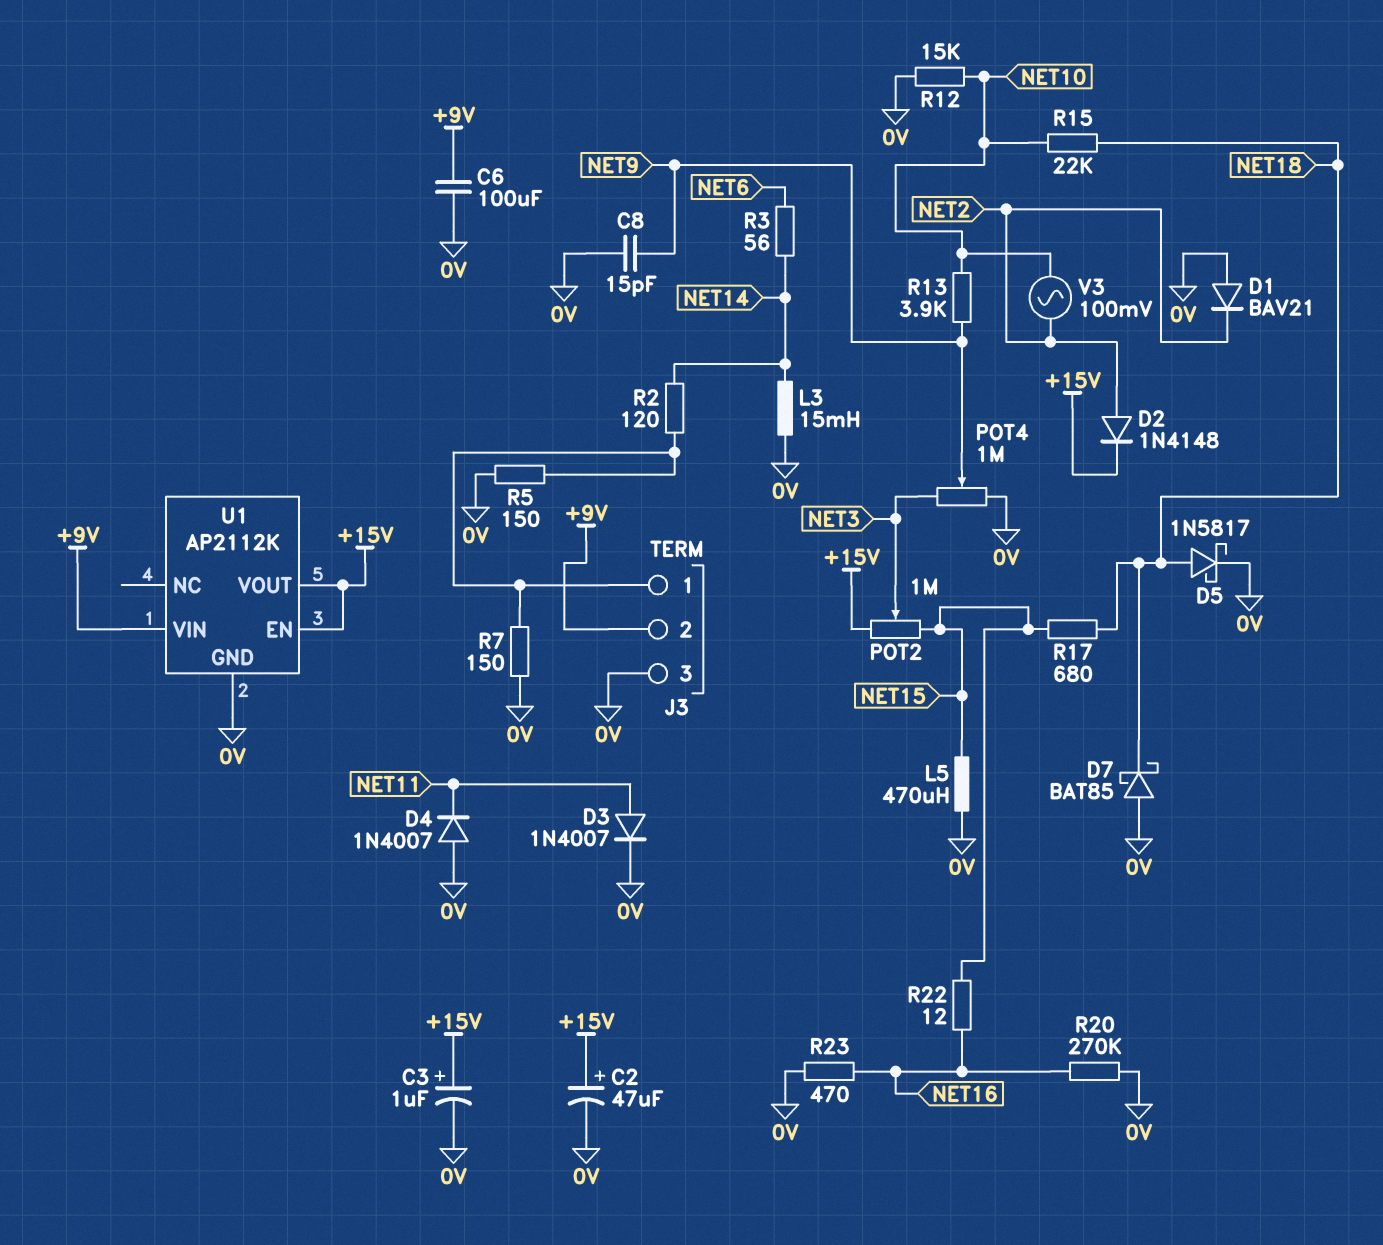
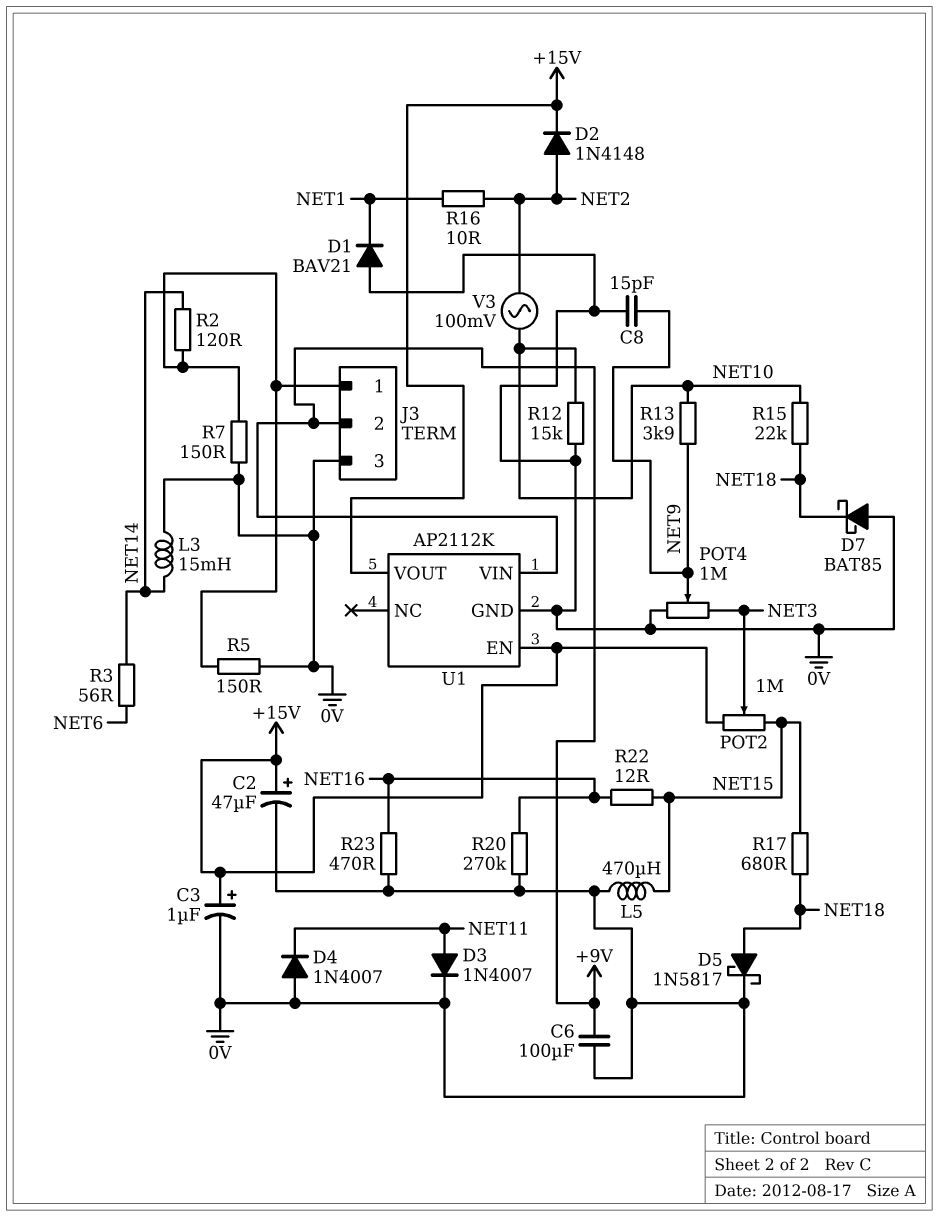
D1: diode BAV21 (A 0V, K NET2) -> diode BAV21 (A 0V, K NET1)
R16: none -> 10 (NET1, NET2)

